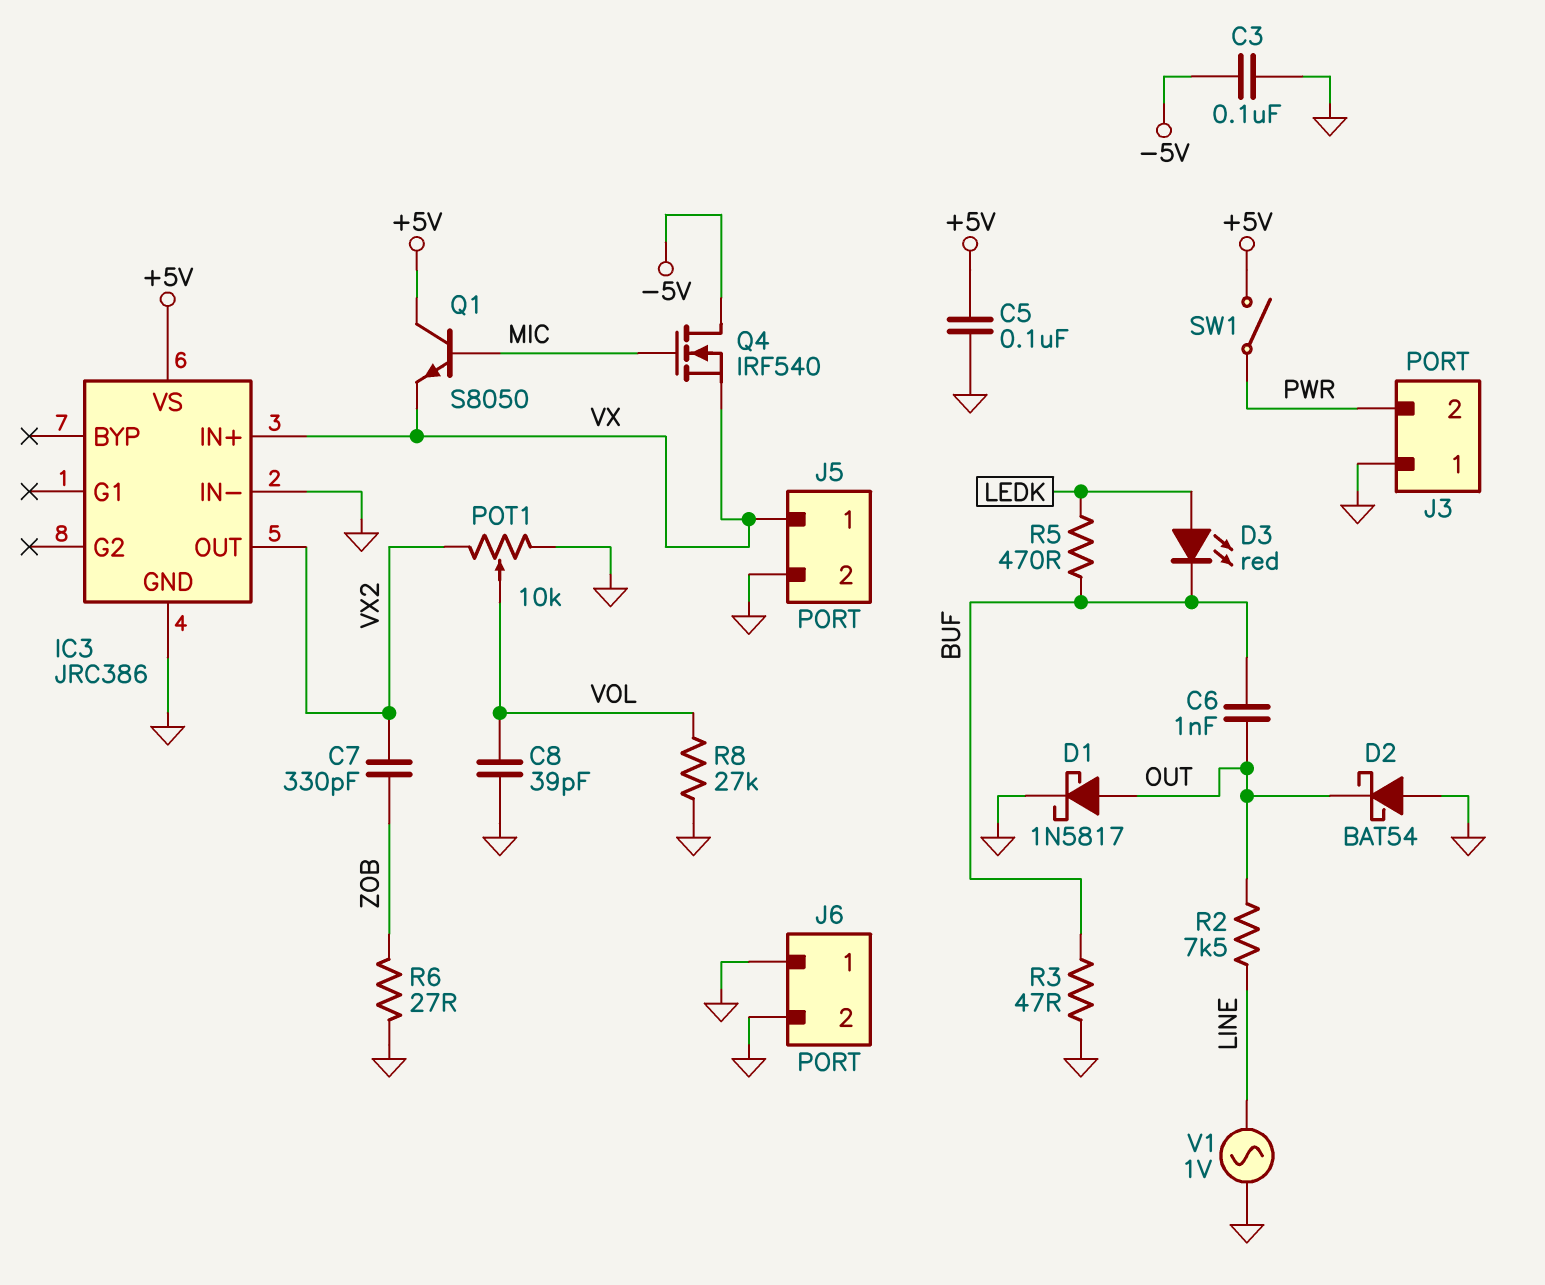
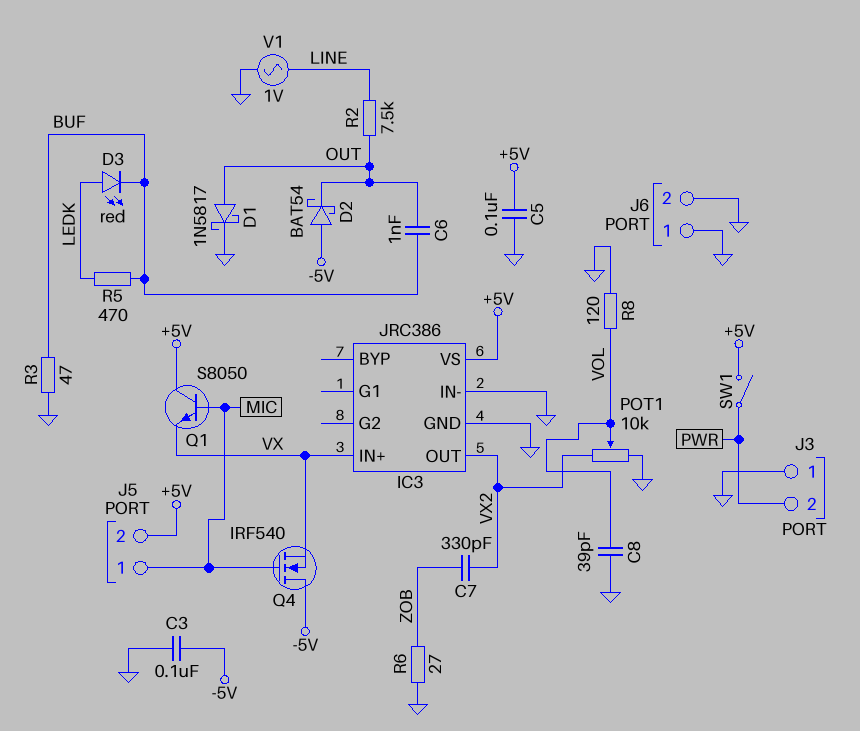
D2: schottky BAT54 (A GND, K OUT) -> schottky BAT54 (A -5V, K OUT)
J5 pin 1: VX -> MIC
J5 pin 2: GND -> +5V
R8: 27k (GND, VOL) -> 120 (GND, VOL)

